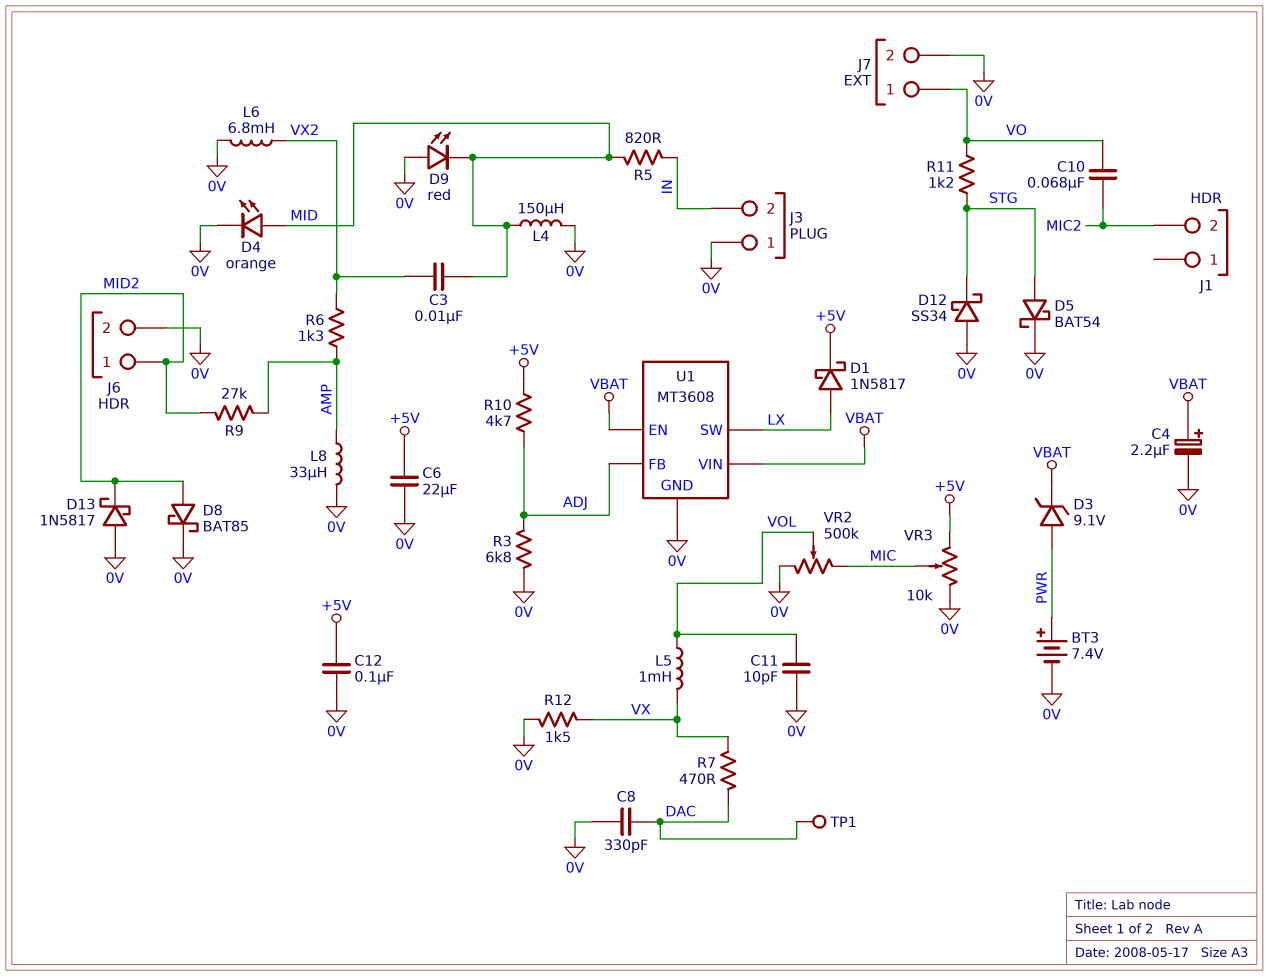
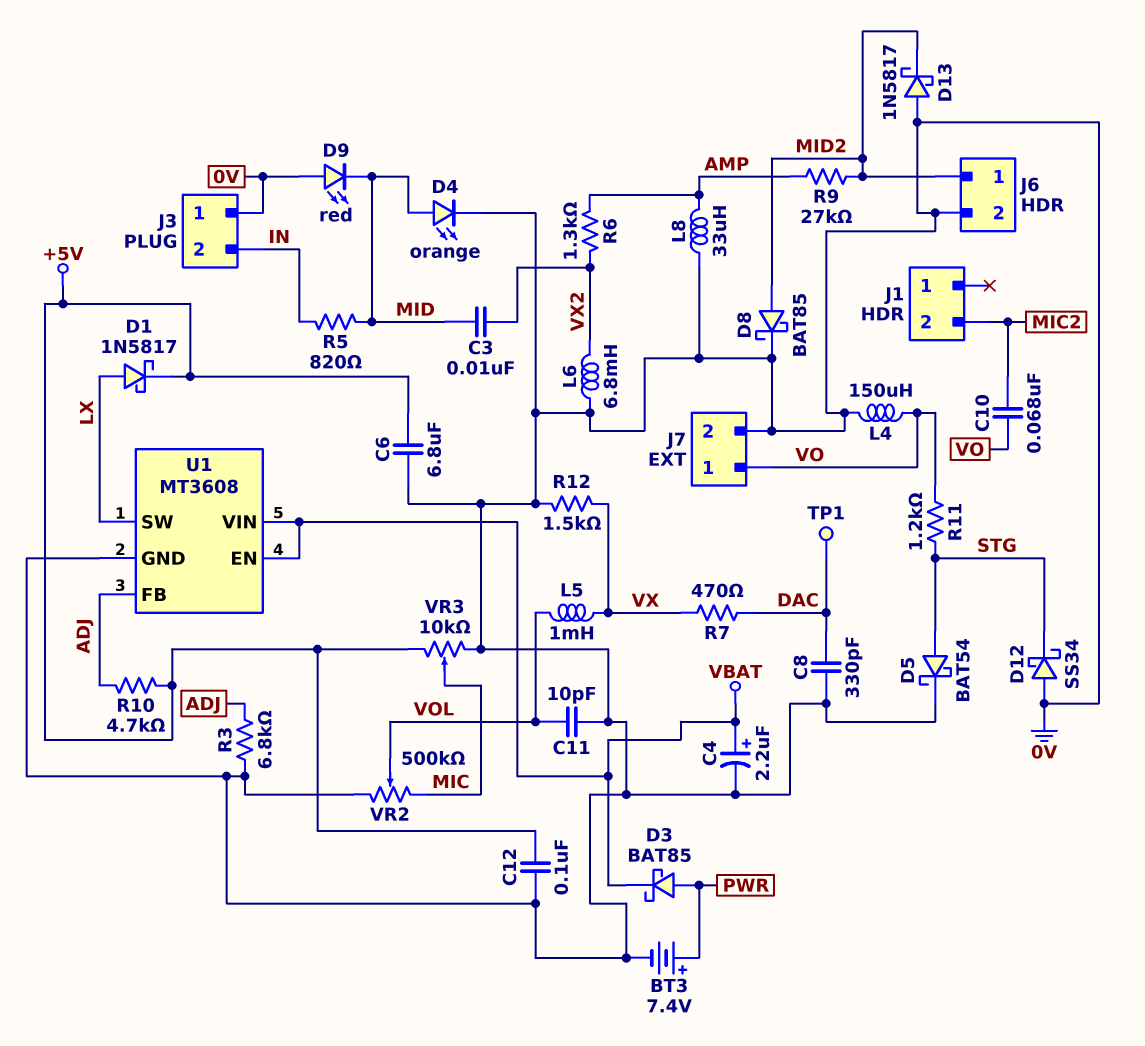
C6: 22uF (+5V, 0V) -> 6.8uF (+5V, 0V)
D3: zener 9.1V (A PWR, K VBAT) -> schottky BAT85 (A PWR, K VBAT)
L4: 150uH (0V, MID) -> 150uH (0V, VO)

